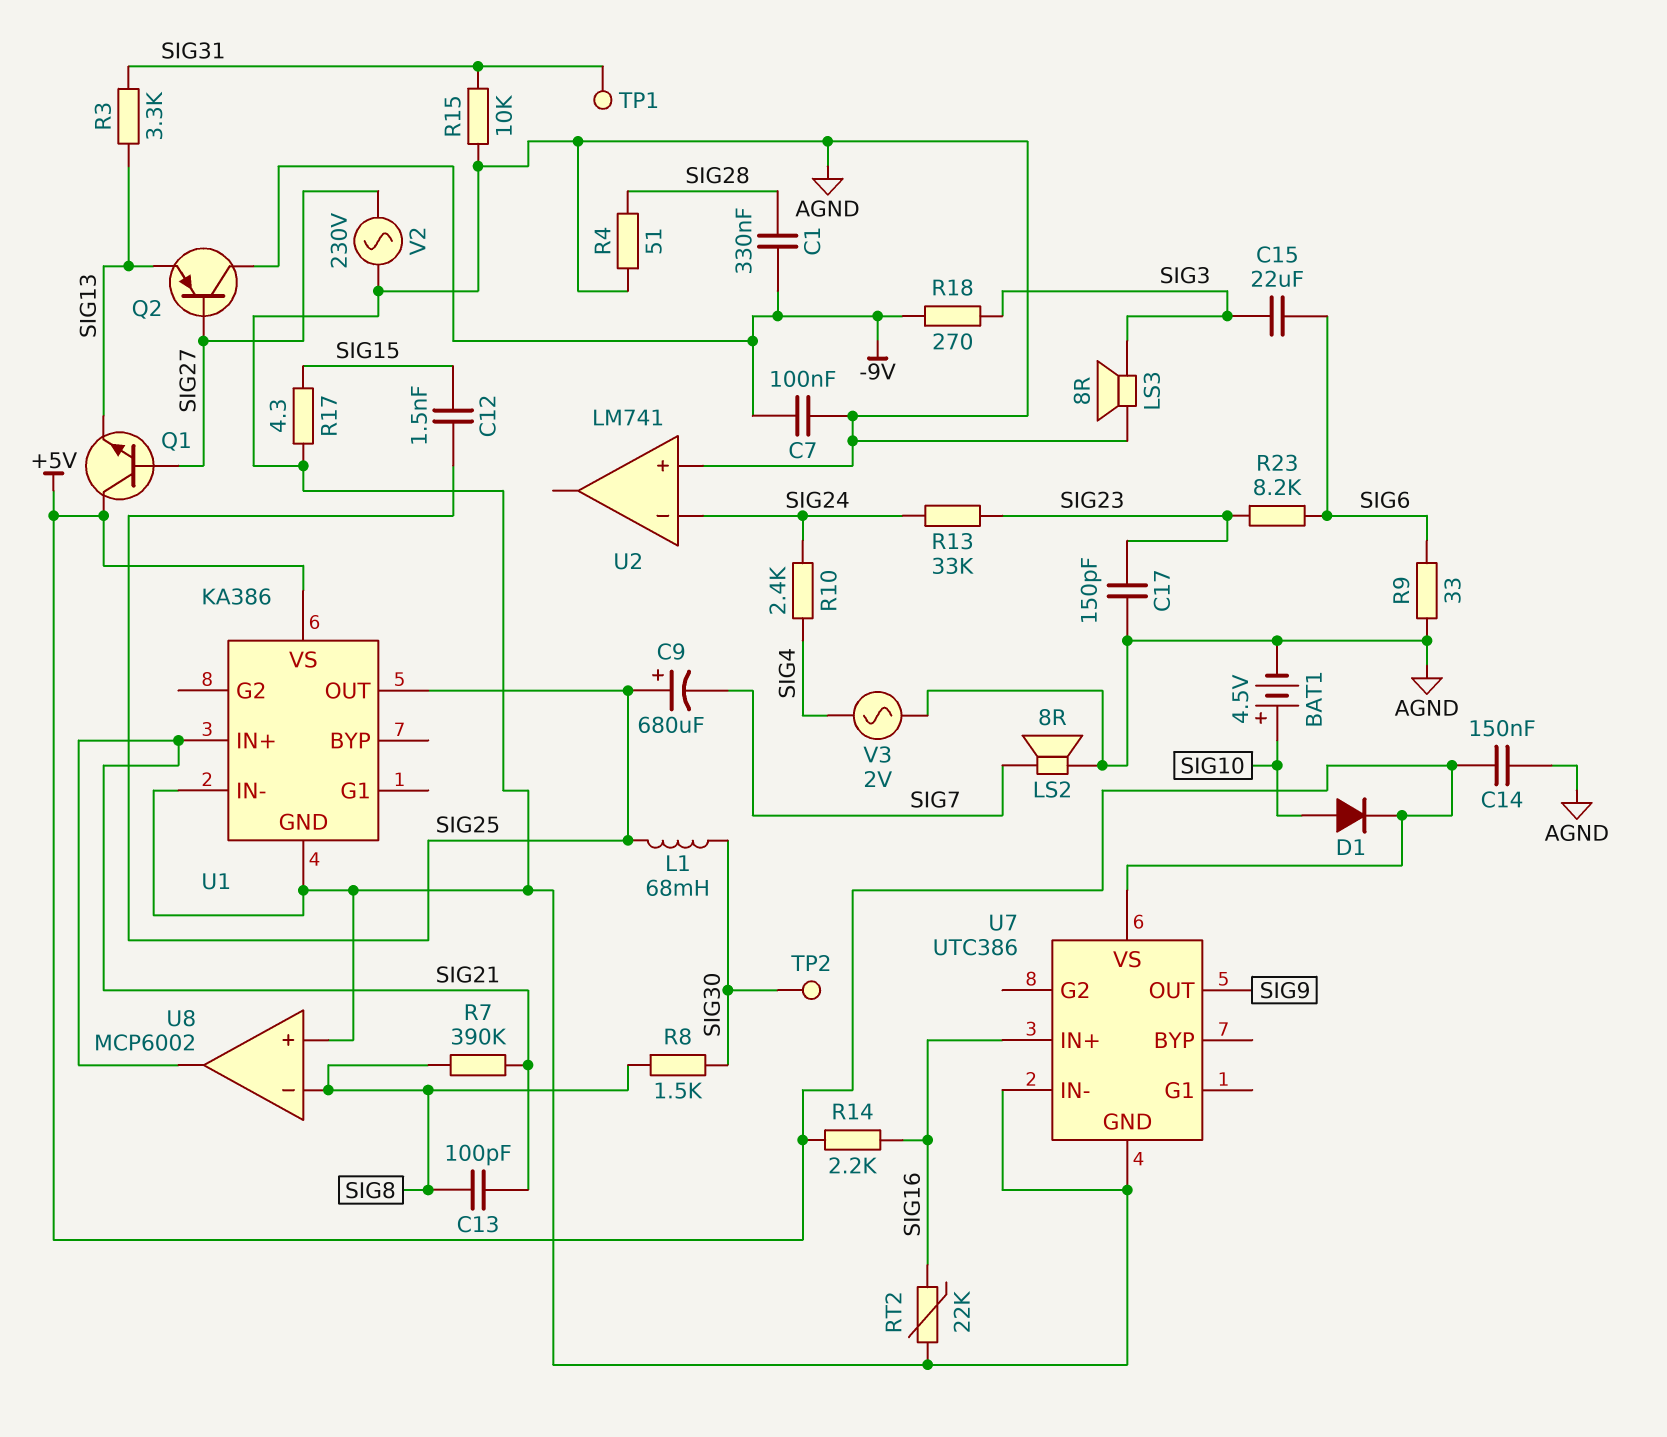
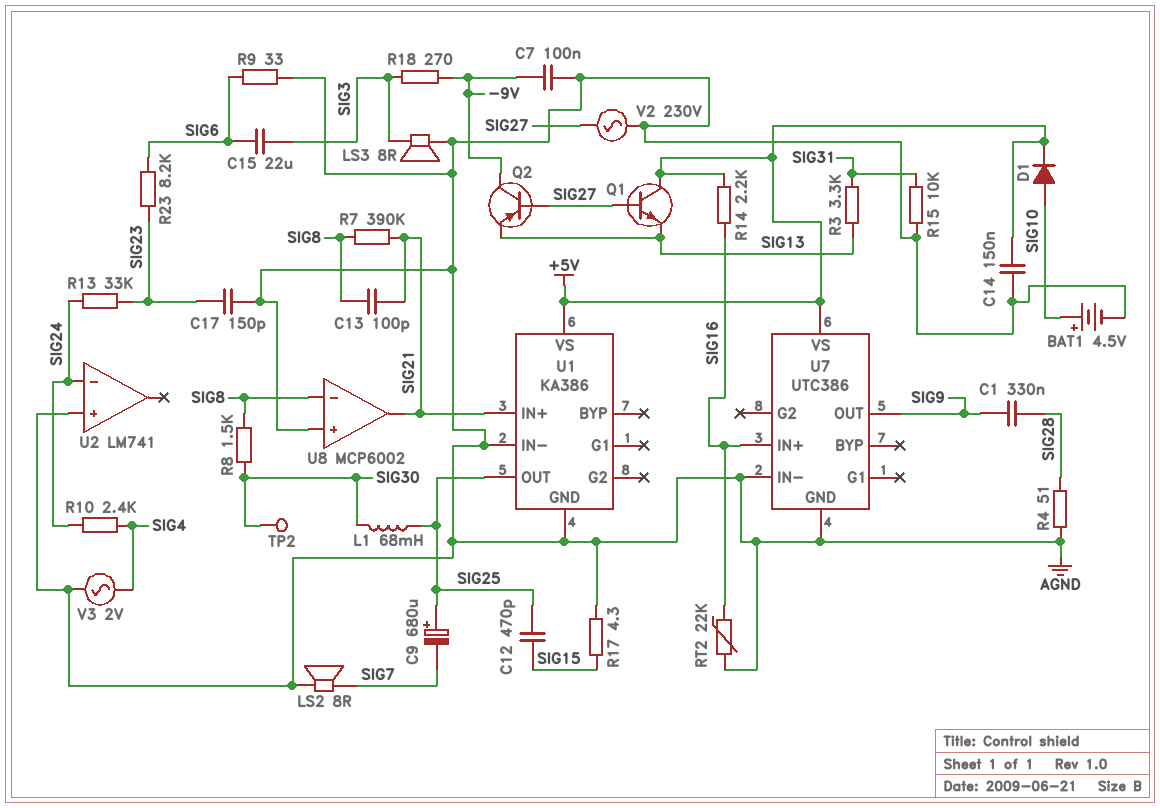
C1: 330nF (-9V, SIG28) -> 330nF (SIG9, SIG28)
C12: 1.5nF (SIG15, SIG25) -> 470pF (SIG15, SIG25)
TP1: test point (SIG31) -> none

